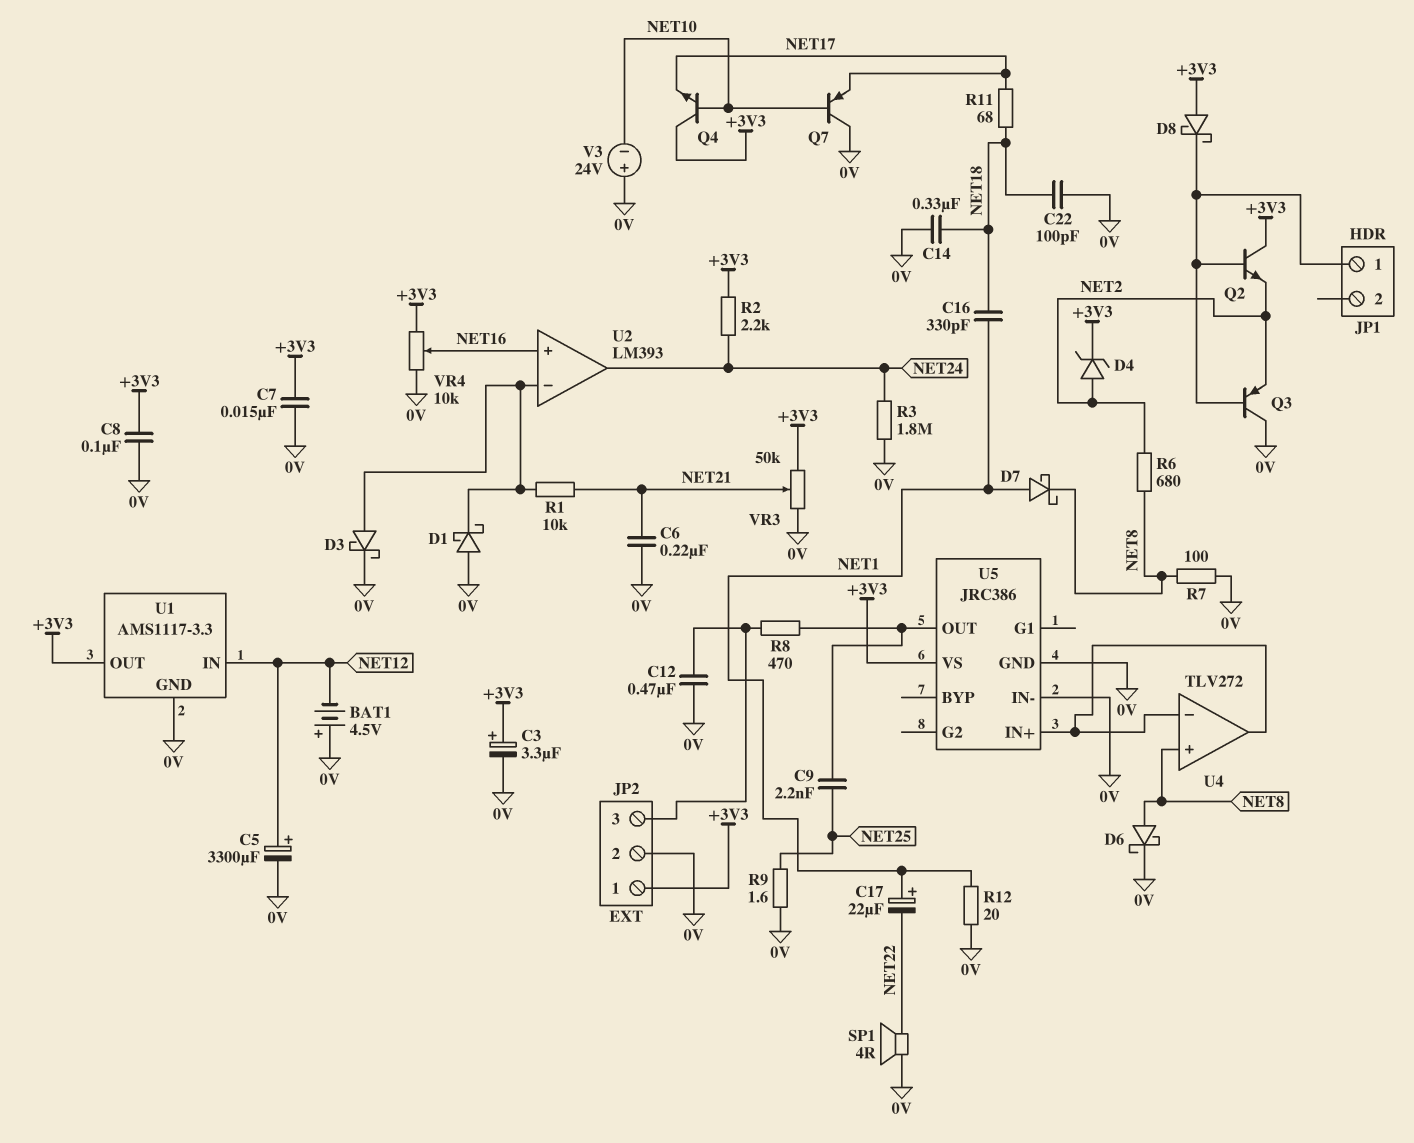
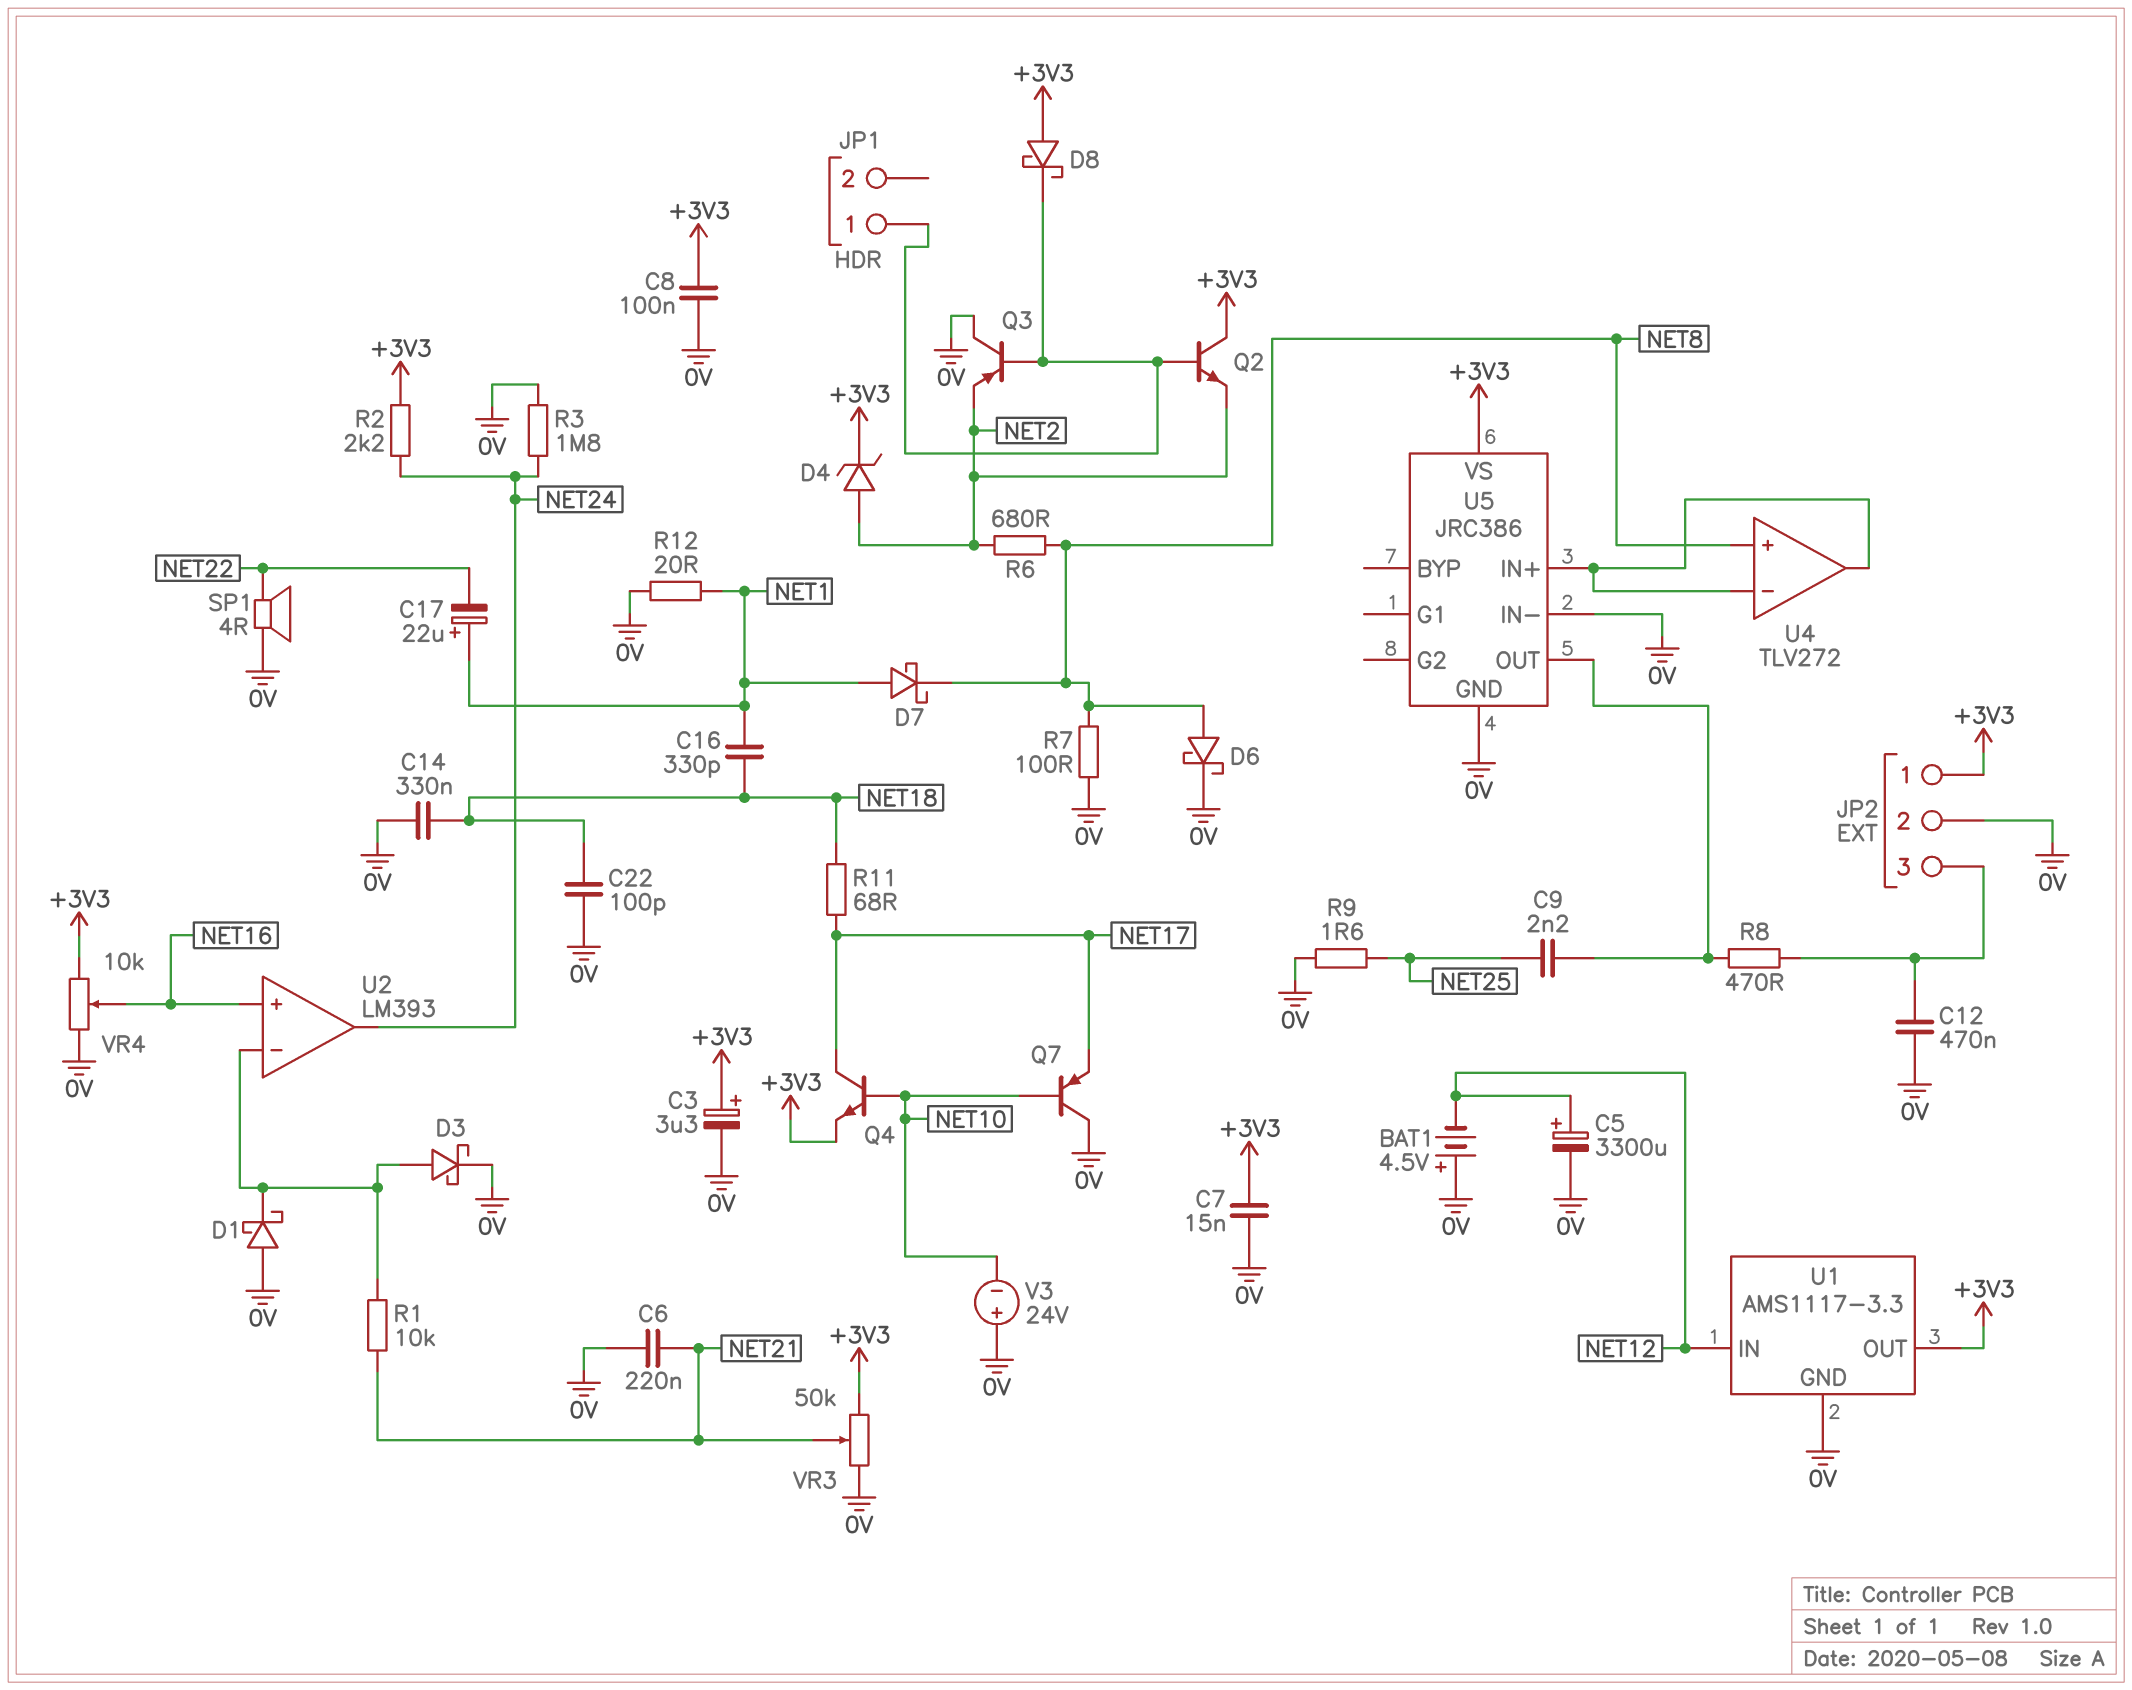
Q4: NPN (B NET10, C +3V3, E NET17) -> NPN (B NET10, C NET17, E +3V3)

